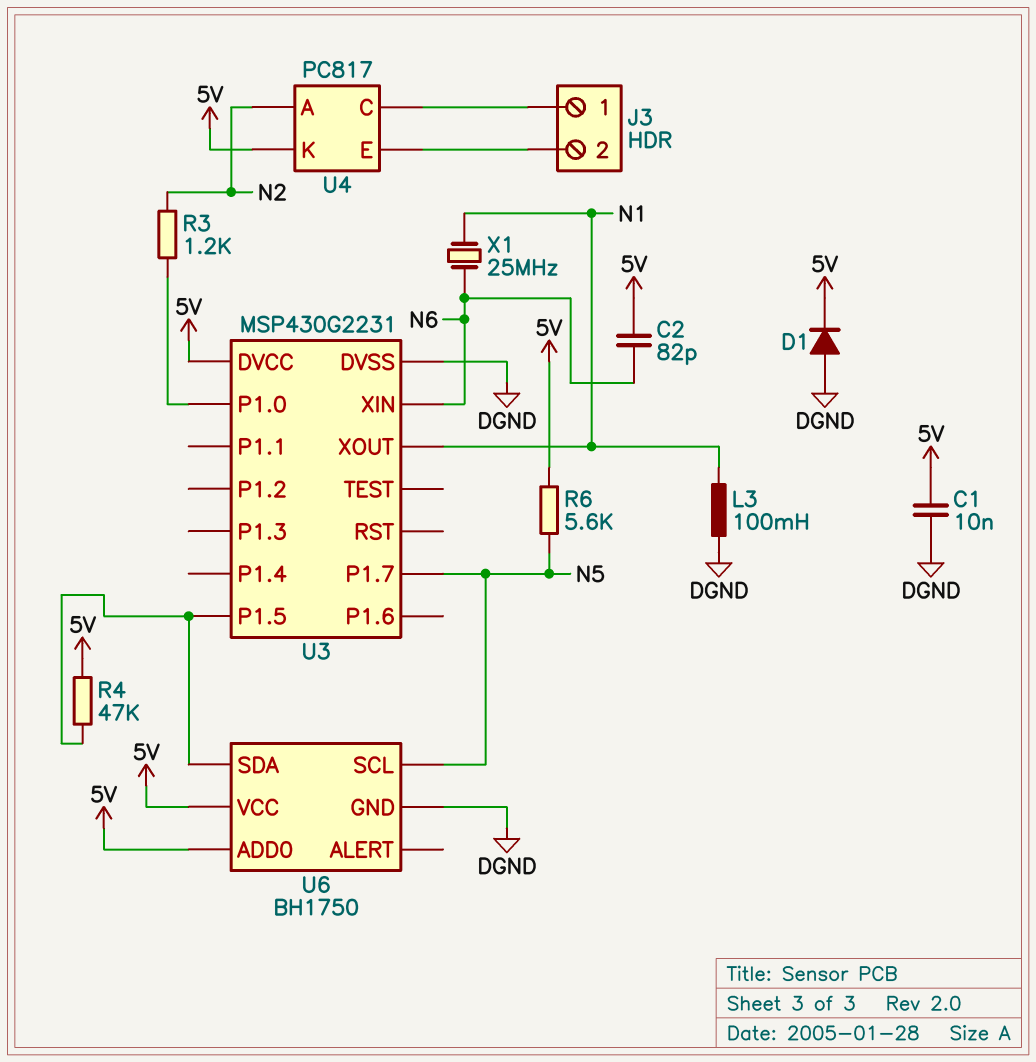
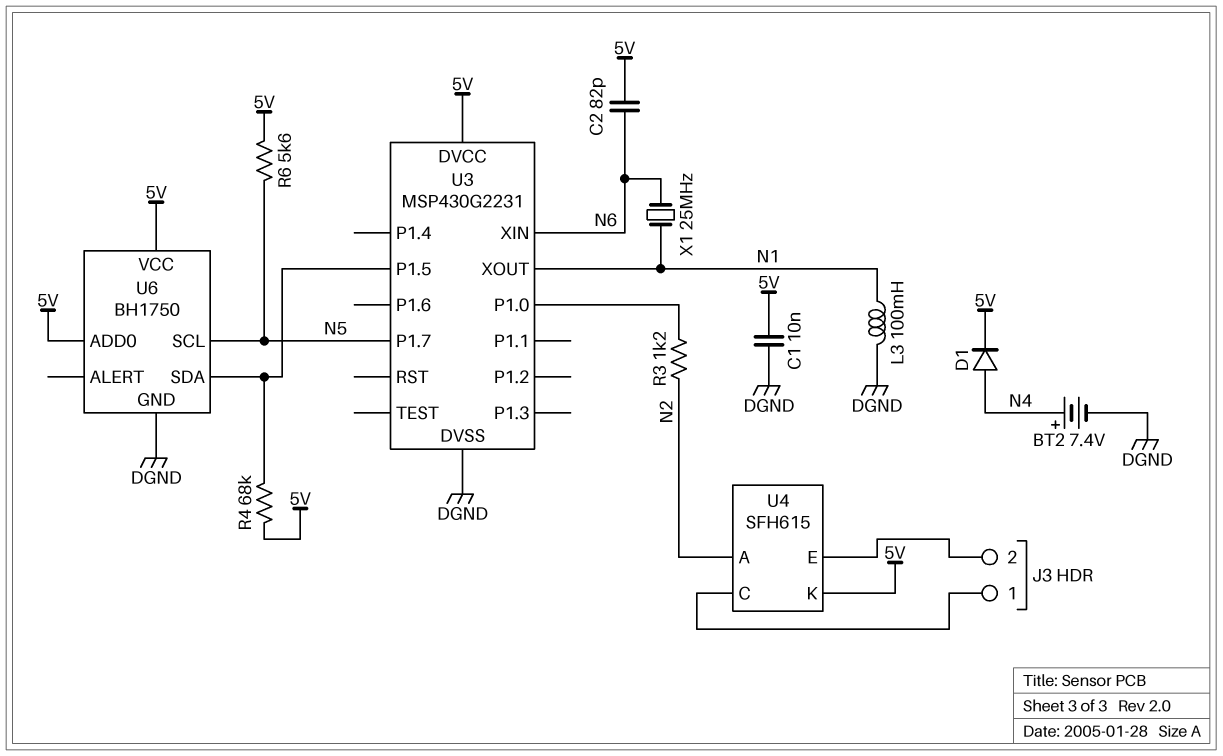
BT2: none -> 7.4V (plus N4, minus DGND)
D1: diode (A DGND, K 5V) -> diode (A N4, K 5V)
R4: 47k (5V, U3/P1.5) -> 68k (5V, U3/P1.5)
U4: PC817 -> SFH615

